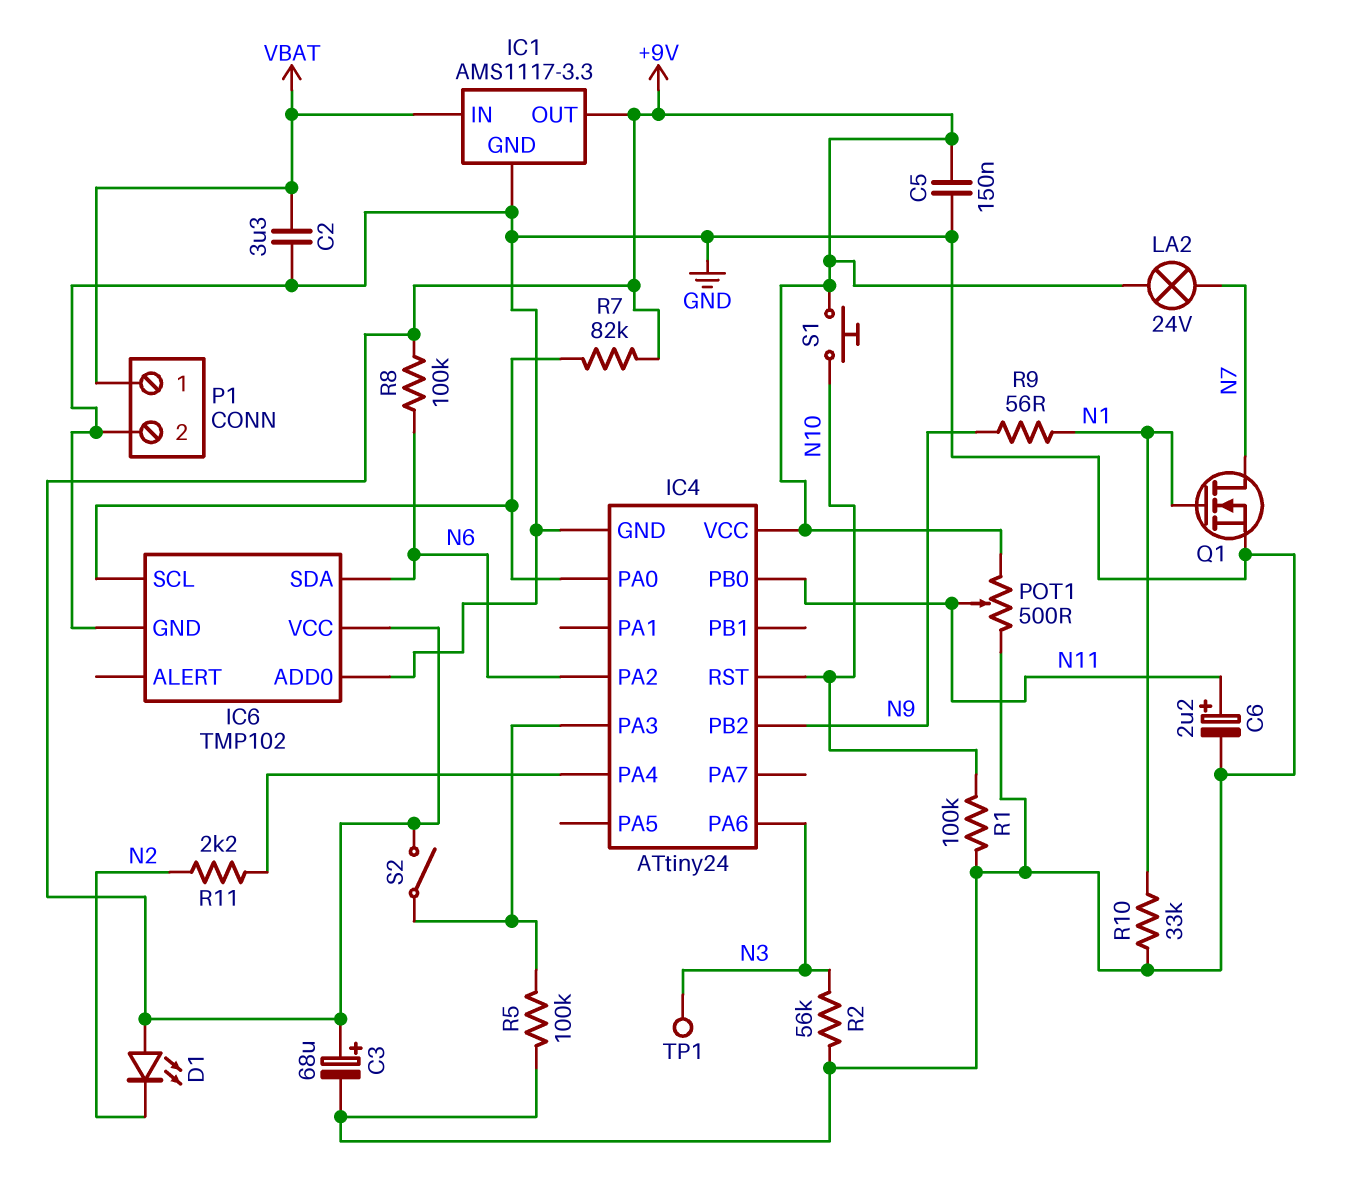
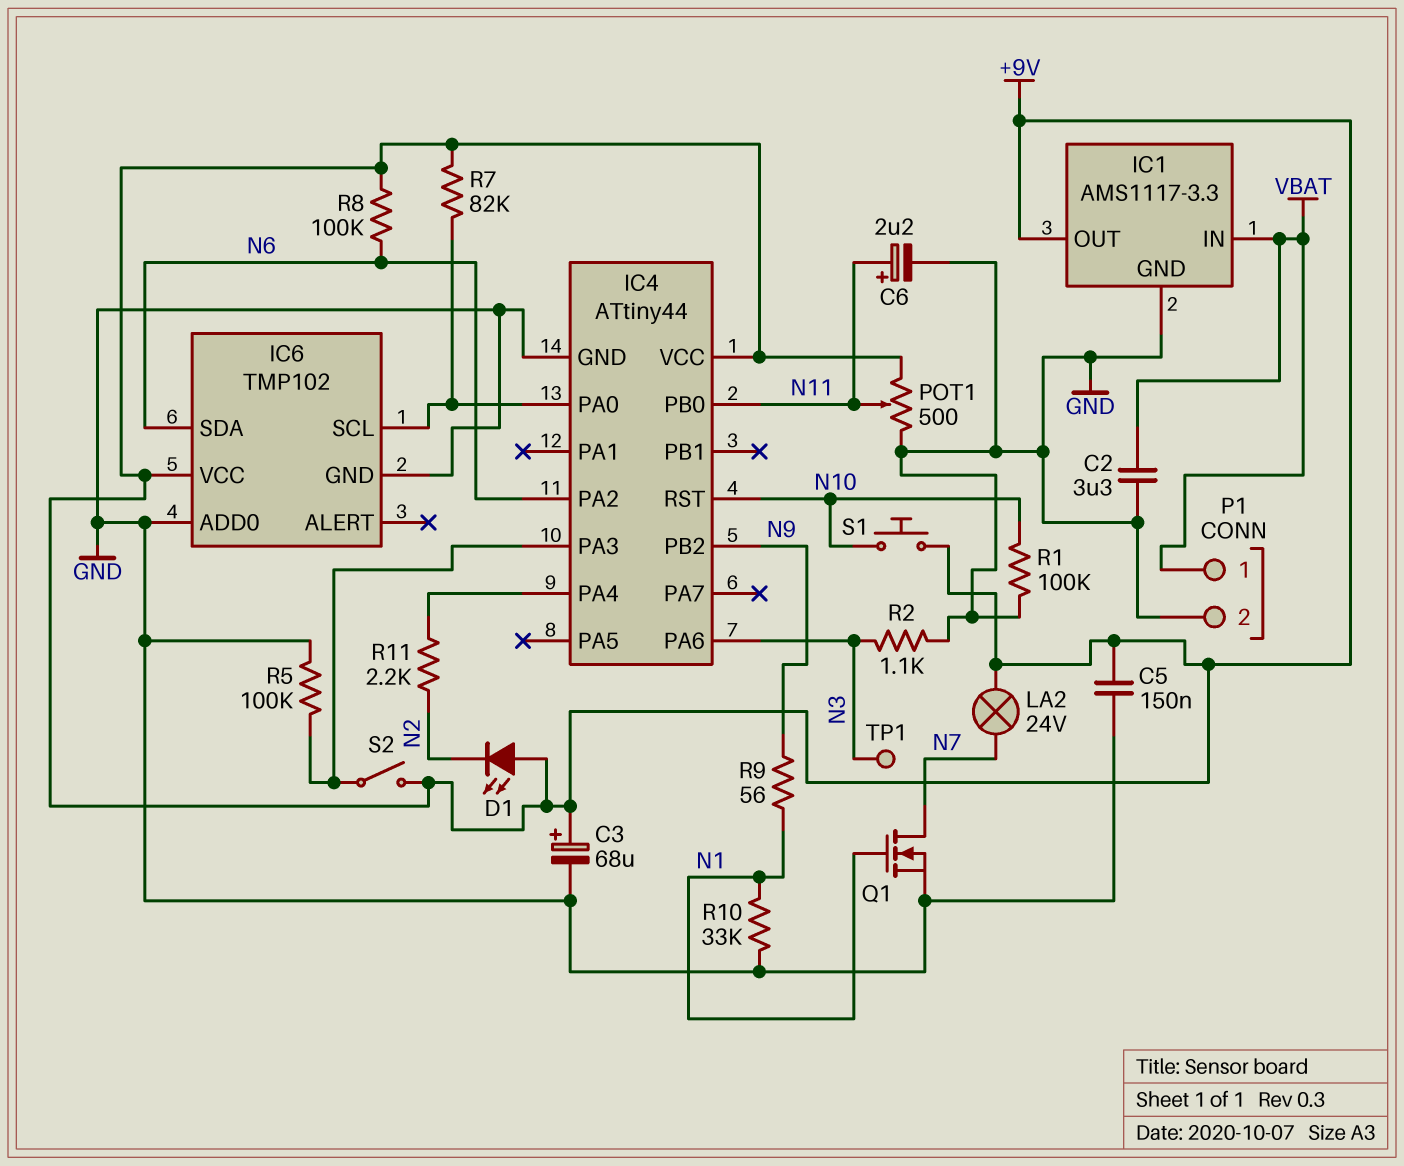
IC4: ATtiny24 -> ATtiny44
R2: 56k (GND, N3) -> 1.1k (GND, N3)

